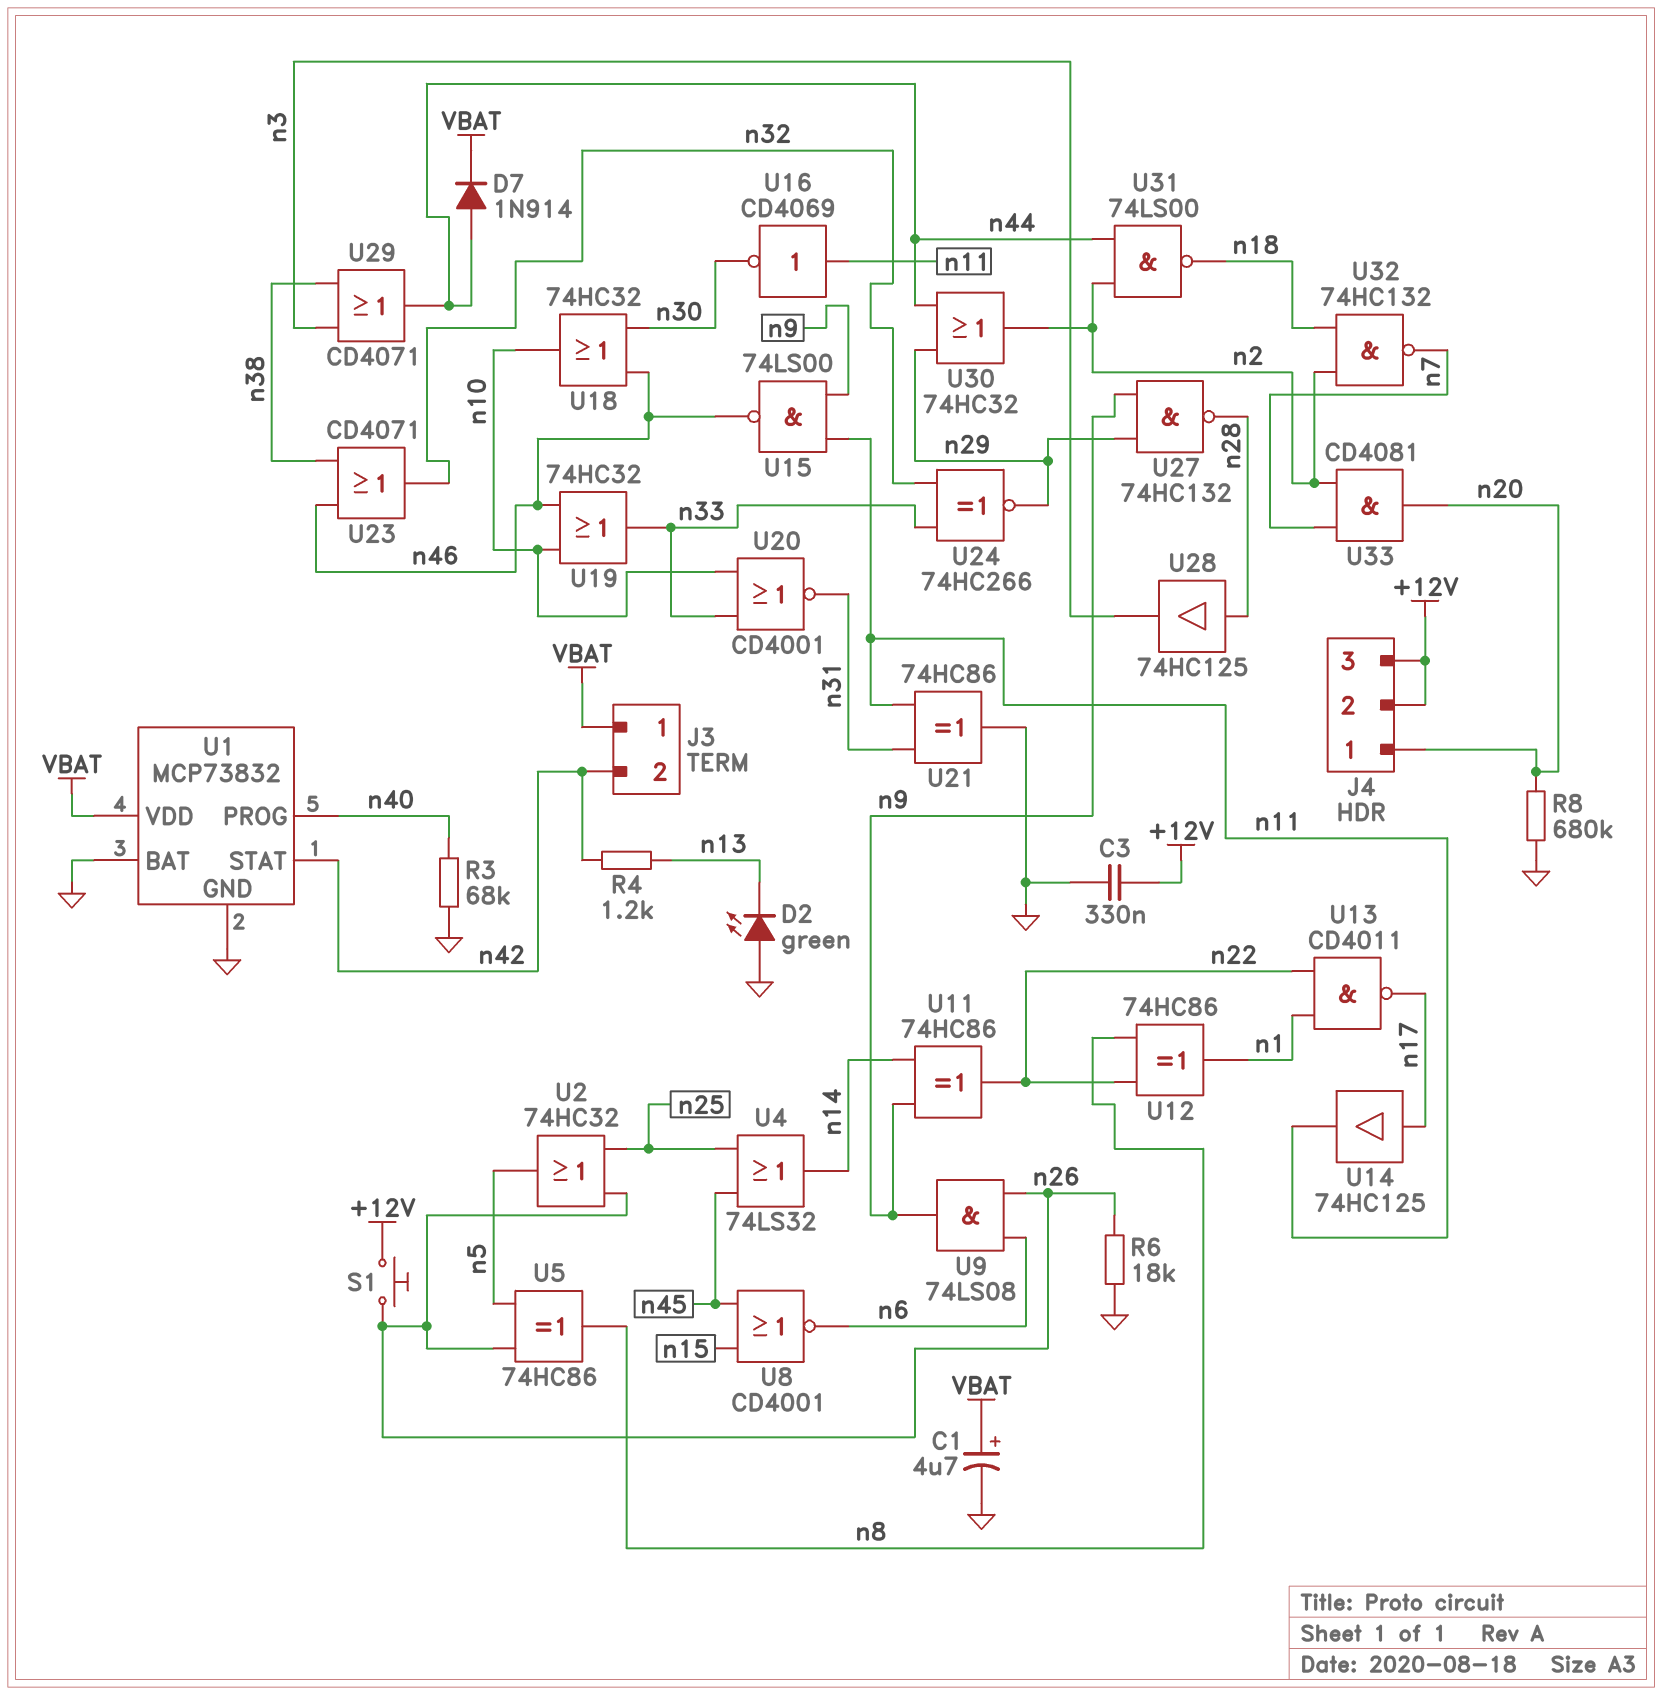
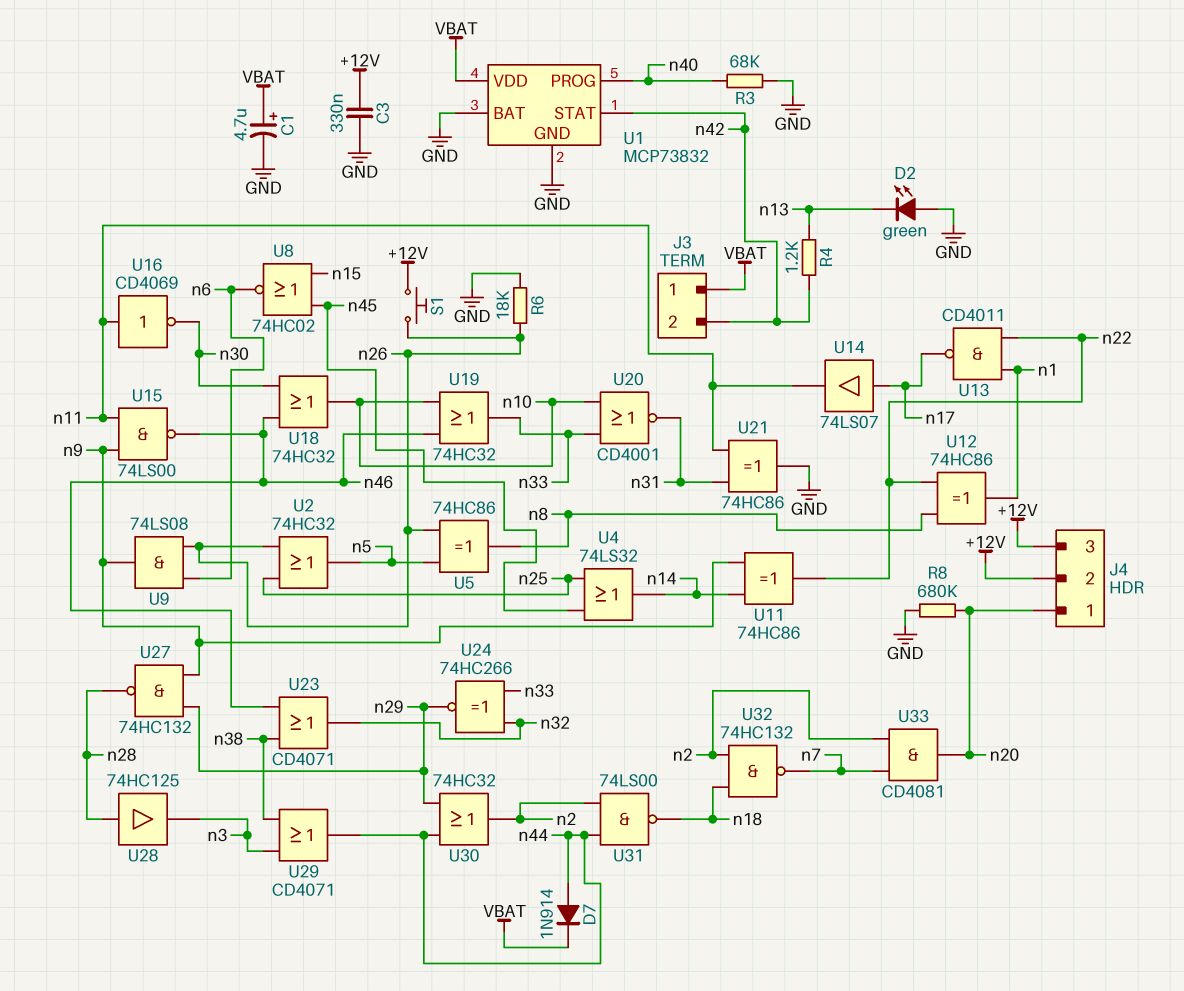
U8: NOR CD4001 (in n15, in n45, out n6) -> NOR 74HC02 (in n15, in n45, out n6)
U14: buffer 74HC125 (in n17, out n11) -> buffer 74LS07 (in n17, out n11)

